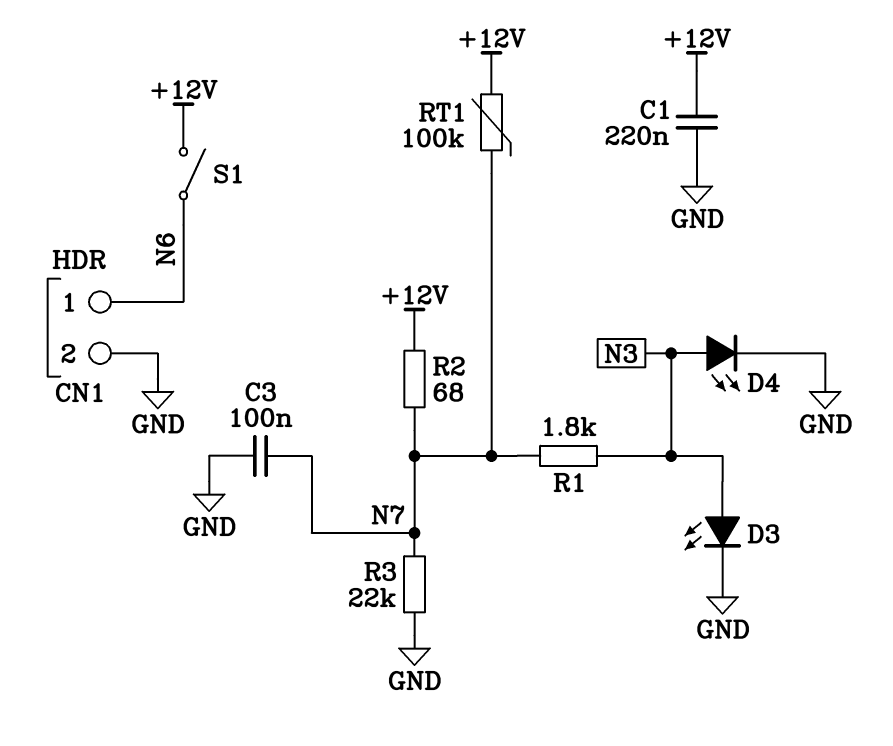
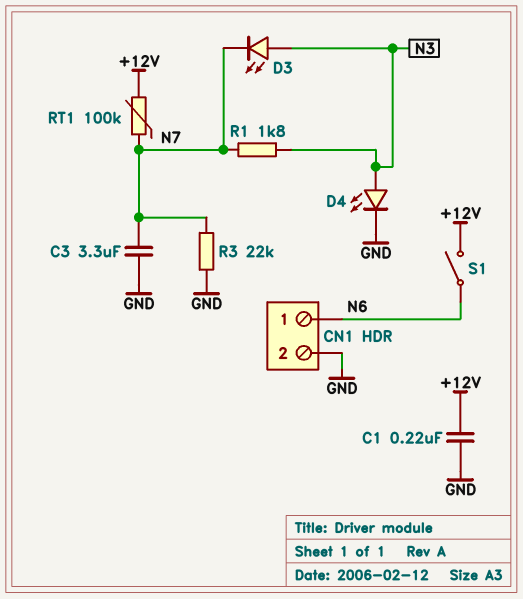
C3: 100nF (GND, N7) -> 3.3uF (GND, N7)
D3: LED (A N3, K GND) -> LED (A N3, K N7)
R2: 68 (+12V, N7) -> none

